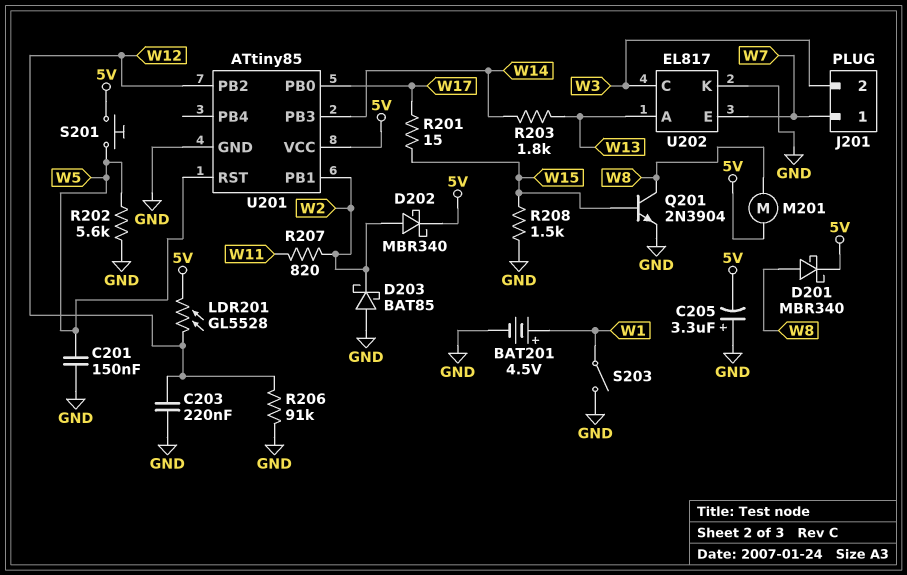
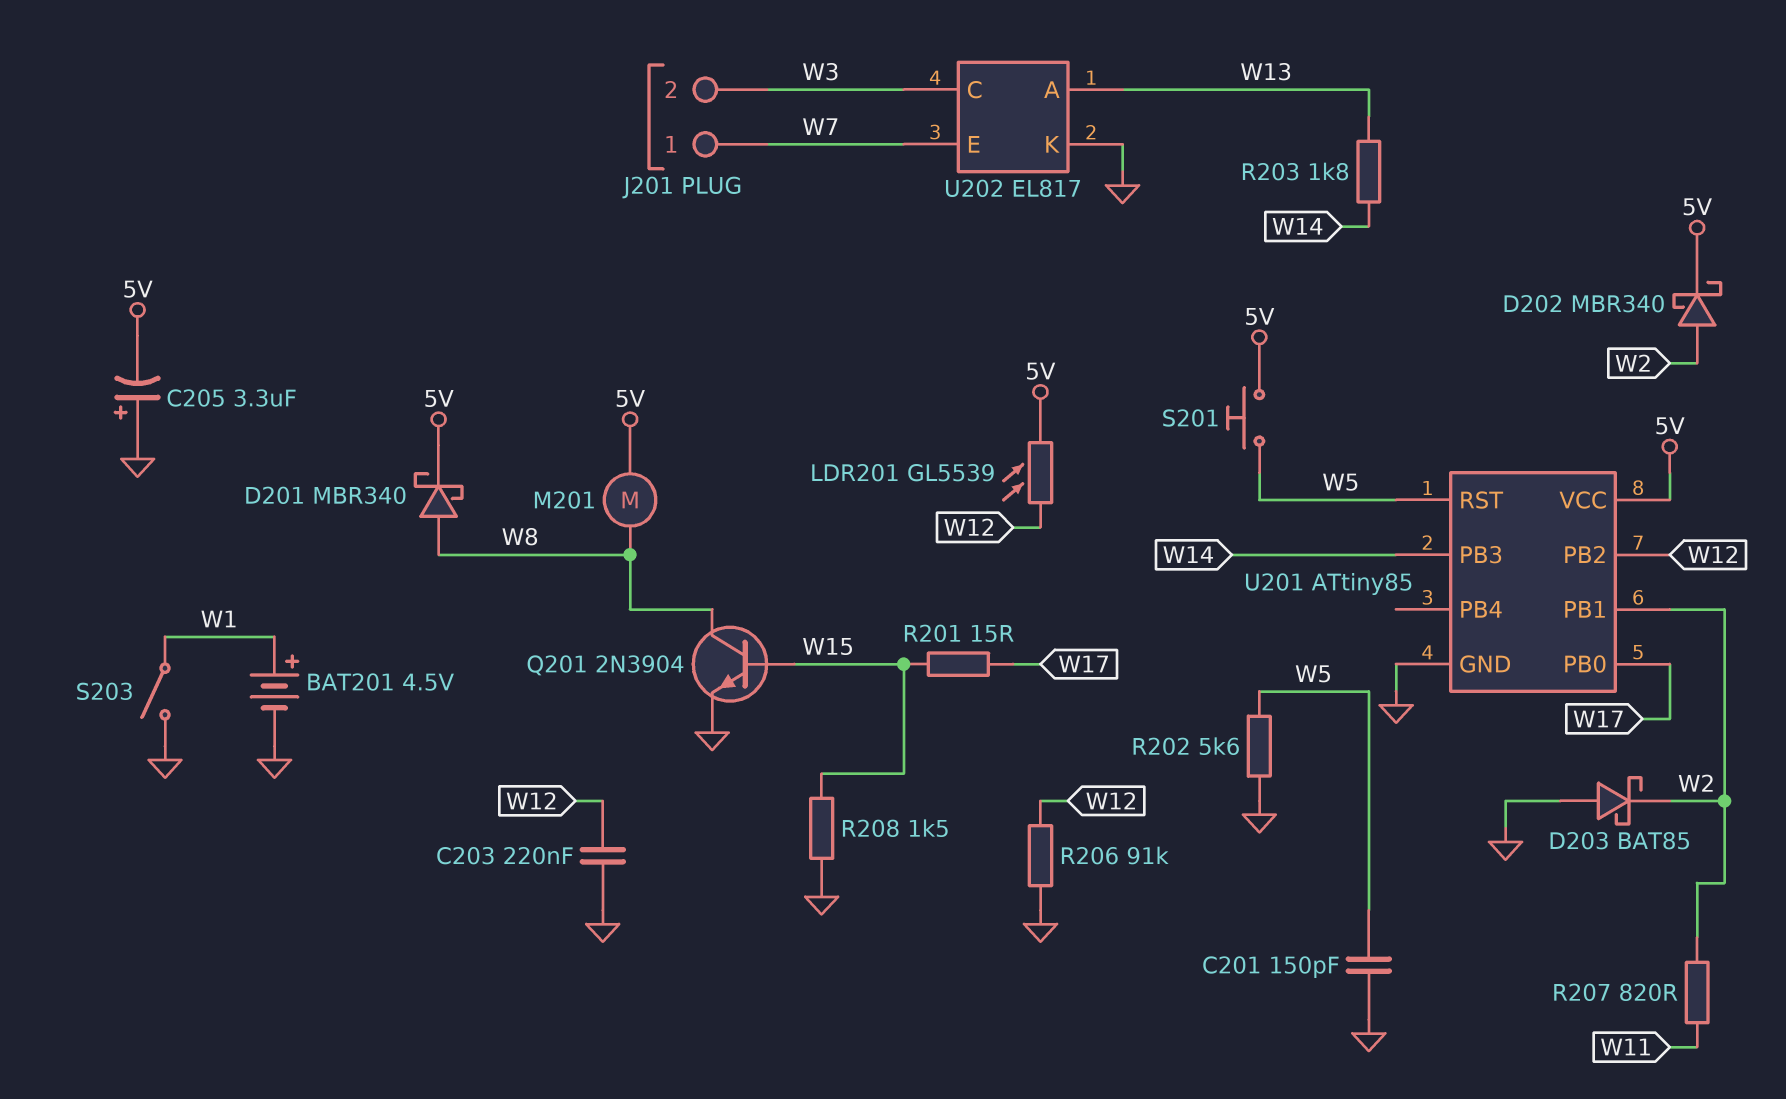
C201: 150nF (GND, W5) -> 150pF (GND, W5)
LDR201: GL5528 (5V, W12) -> GL5539 (5V, W12)

